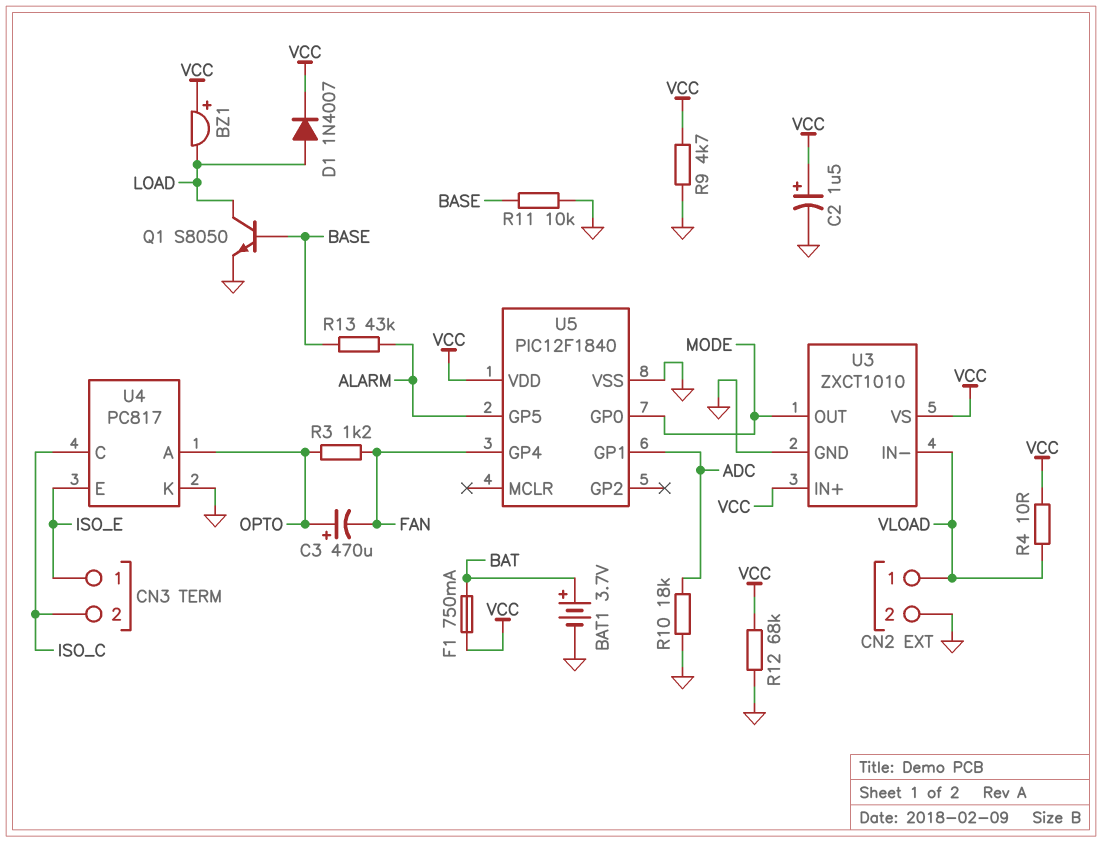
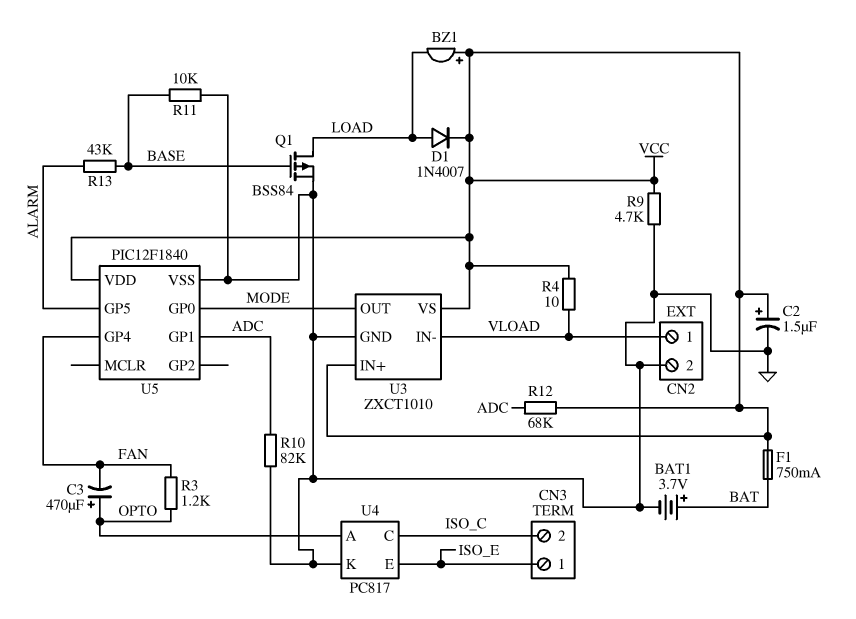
Q1: NPN S8050 (B BASE, C LOAD, E GND) -> PMOS BSS84 (G BASE, D LOAD, S GND)
R10: 18k (ADC, GND) -> 82k (ADC, GND)
R12: 68k (GND, VCC) -> 68k (ADC, VCC)

